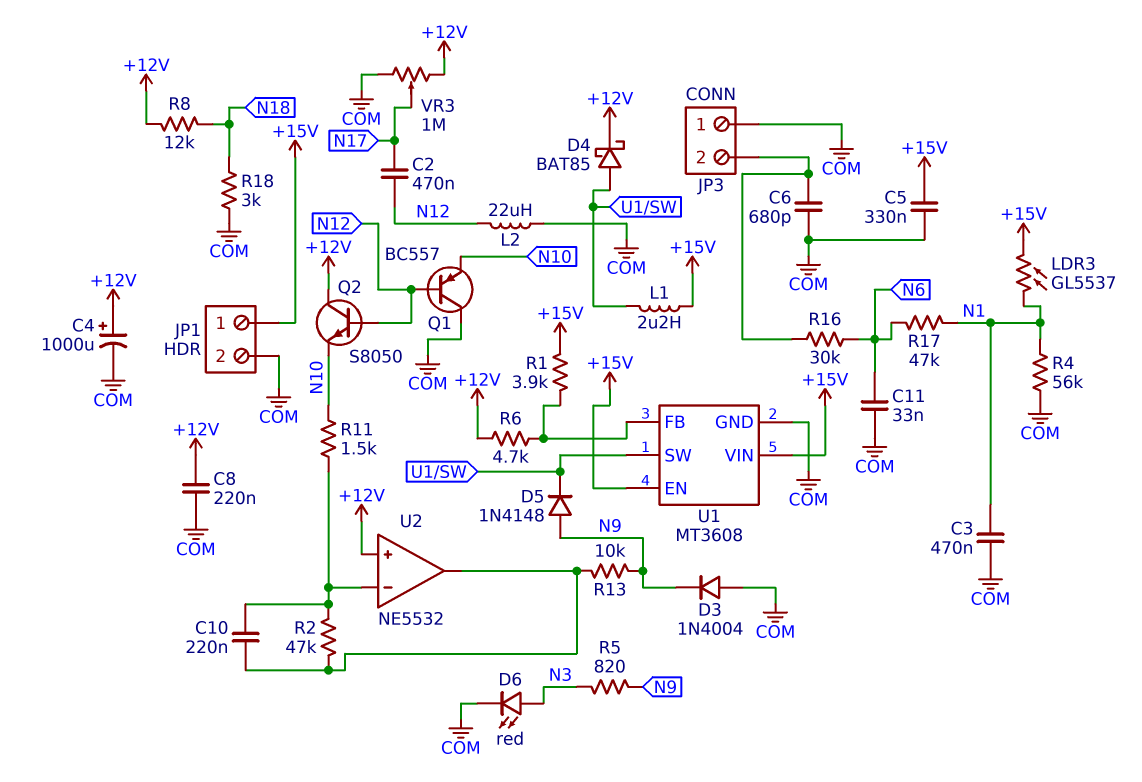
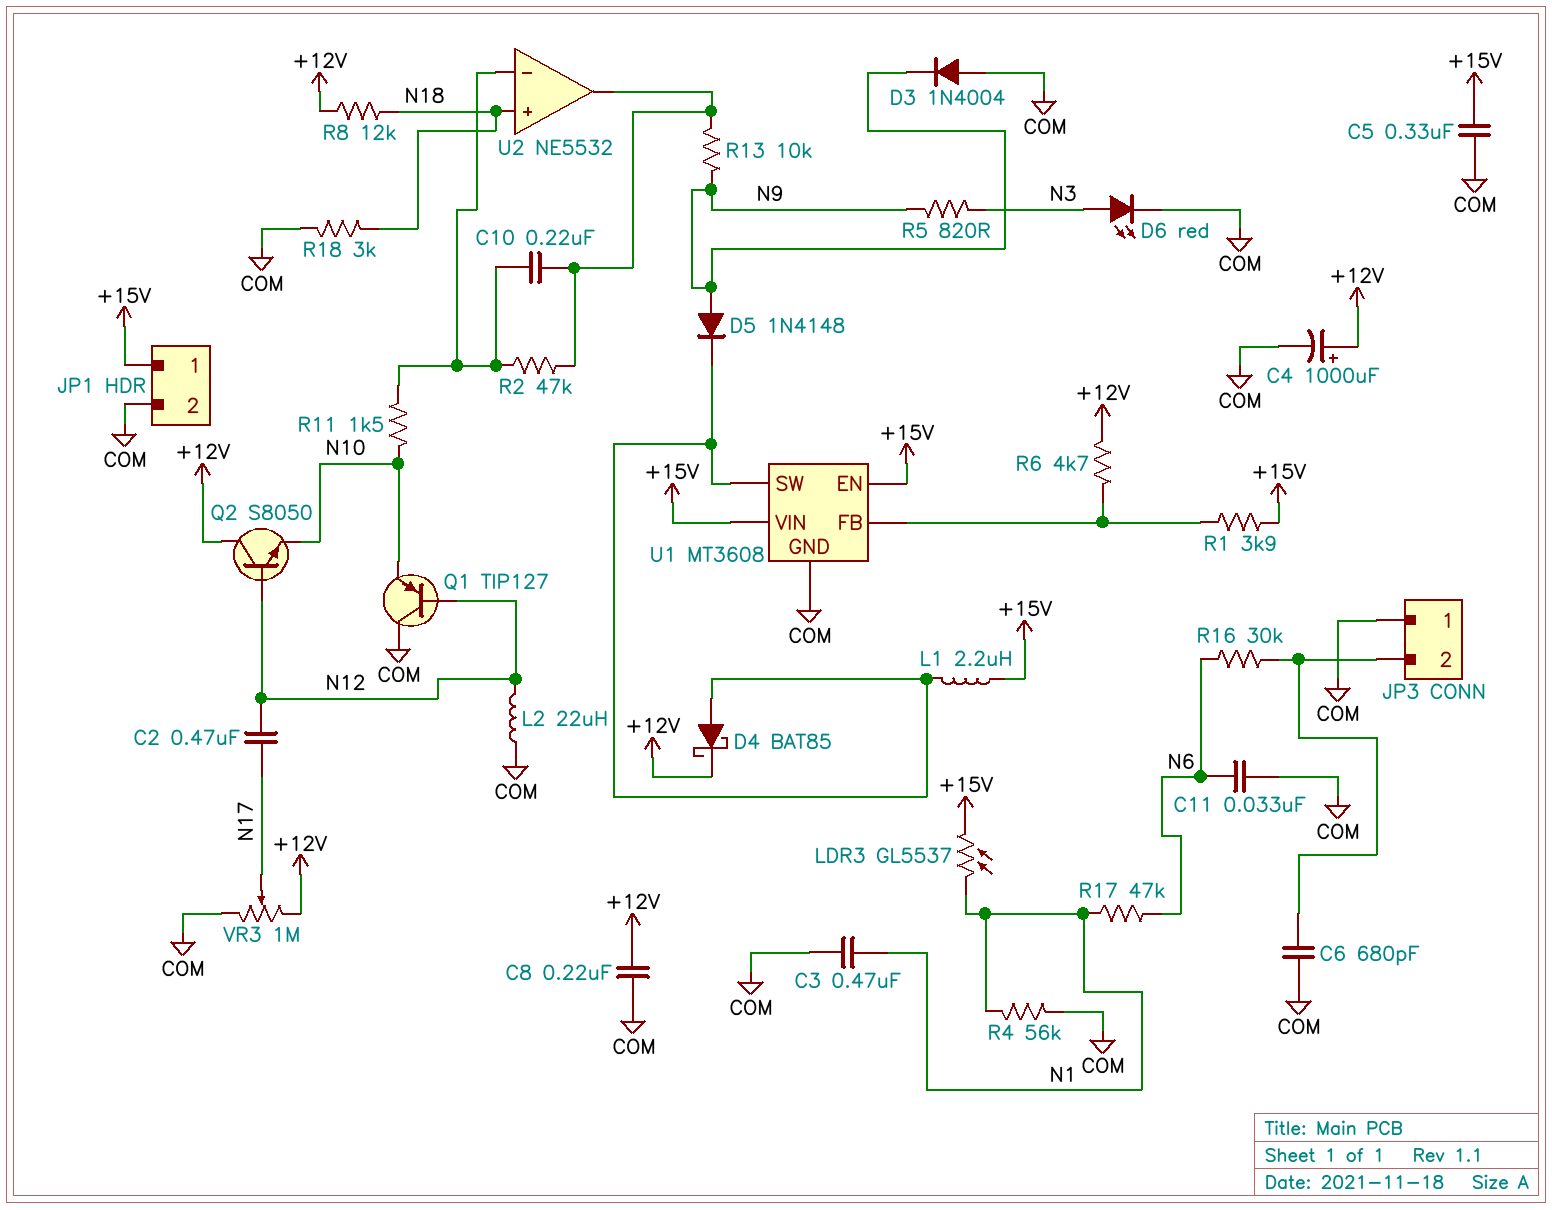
Q1: PNP BC557 (B N12, C COM, E N10) -> PNP TIP127 (B N12, C COM, E N10)
U2 pin in+: +12V -> N18

